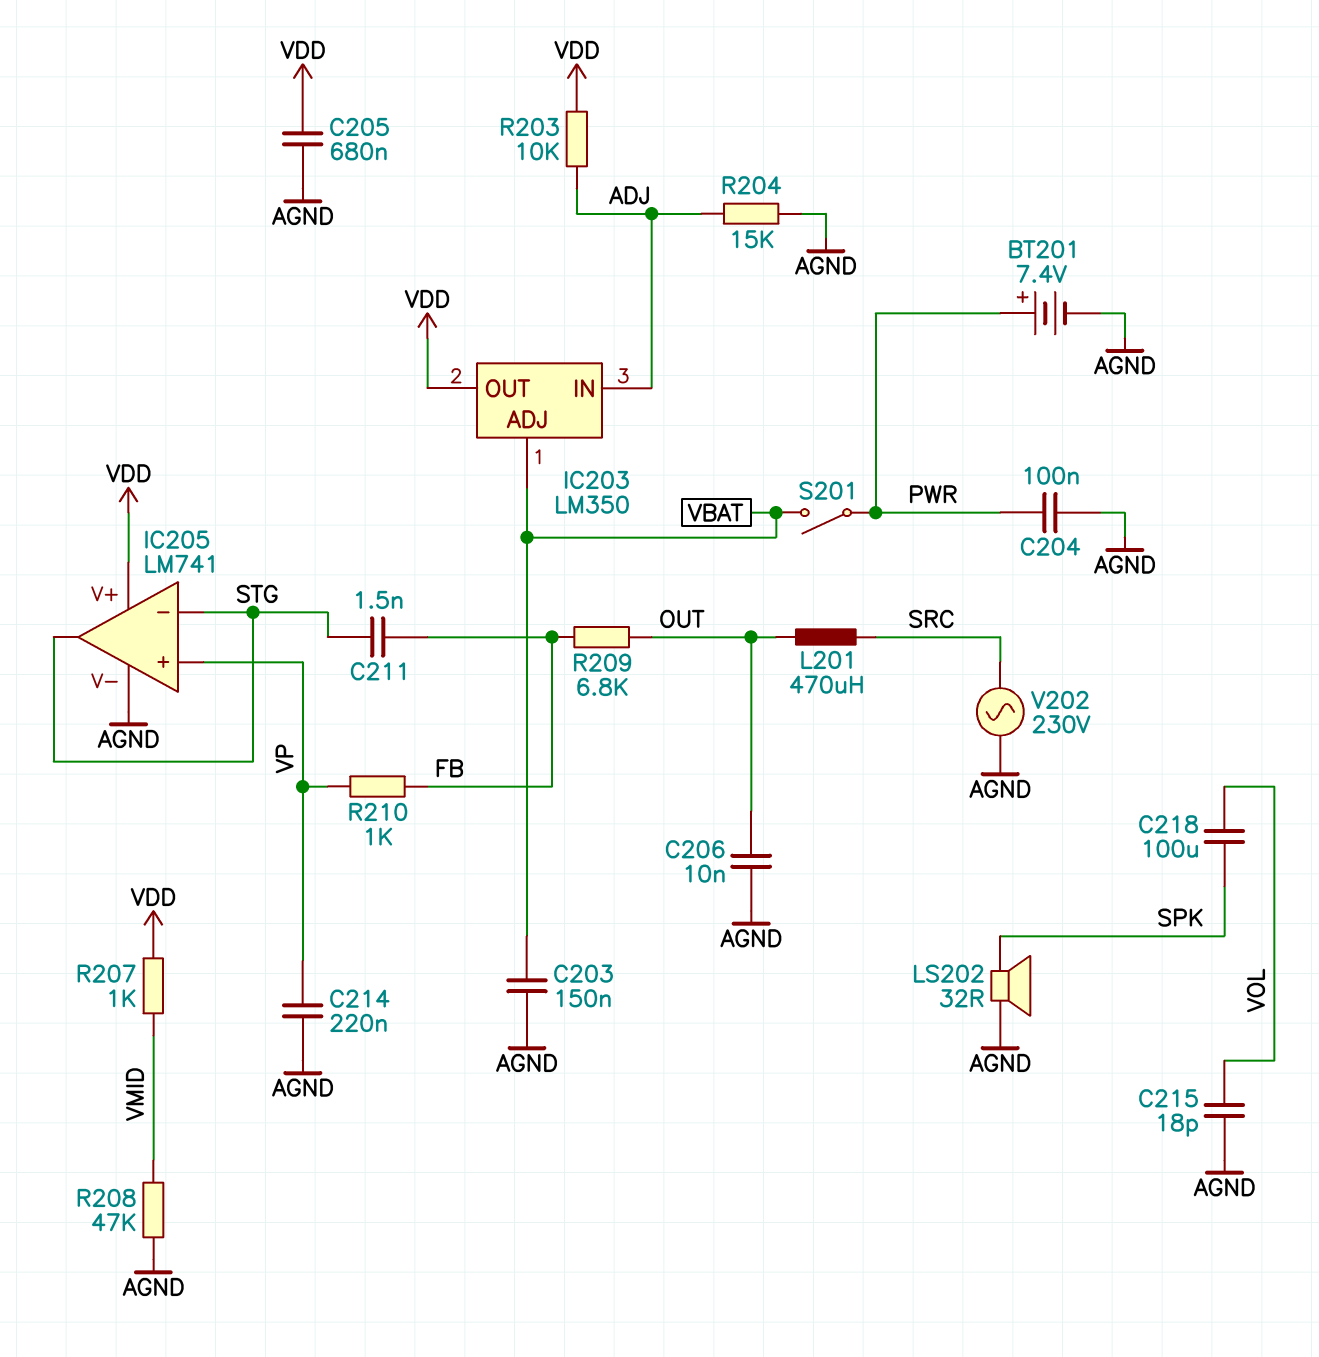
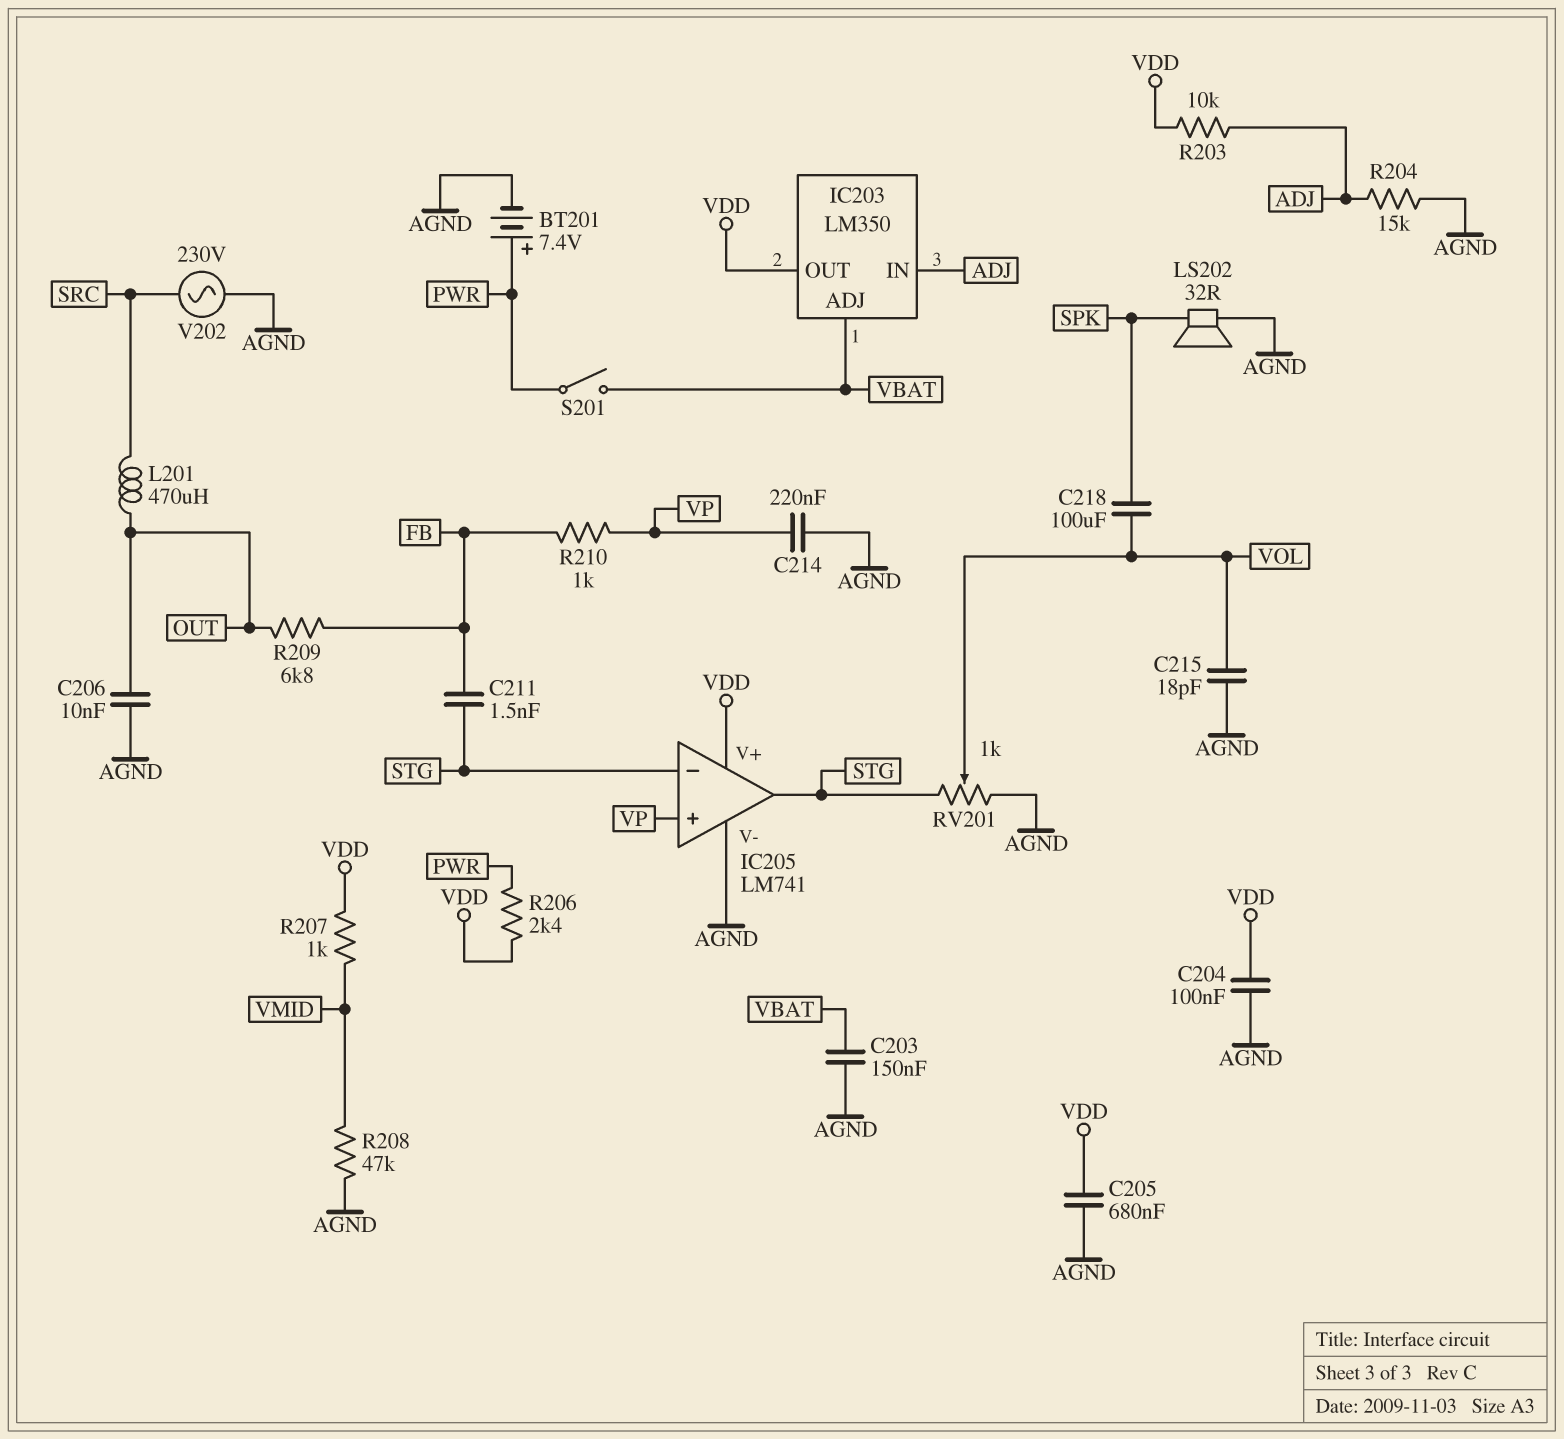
C204: 100nF (AGND, PWR) -> 100nF (AGND, VDD)
R206: none -> 2.4k (PWR, VDD)
RV201: none -> 1k (AGND, STG, wiper VOL)

